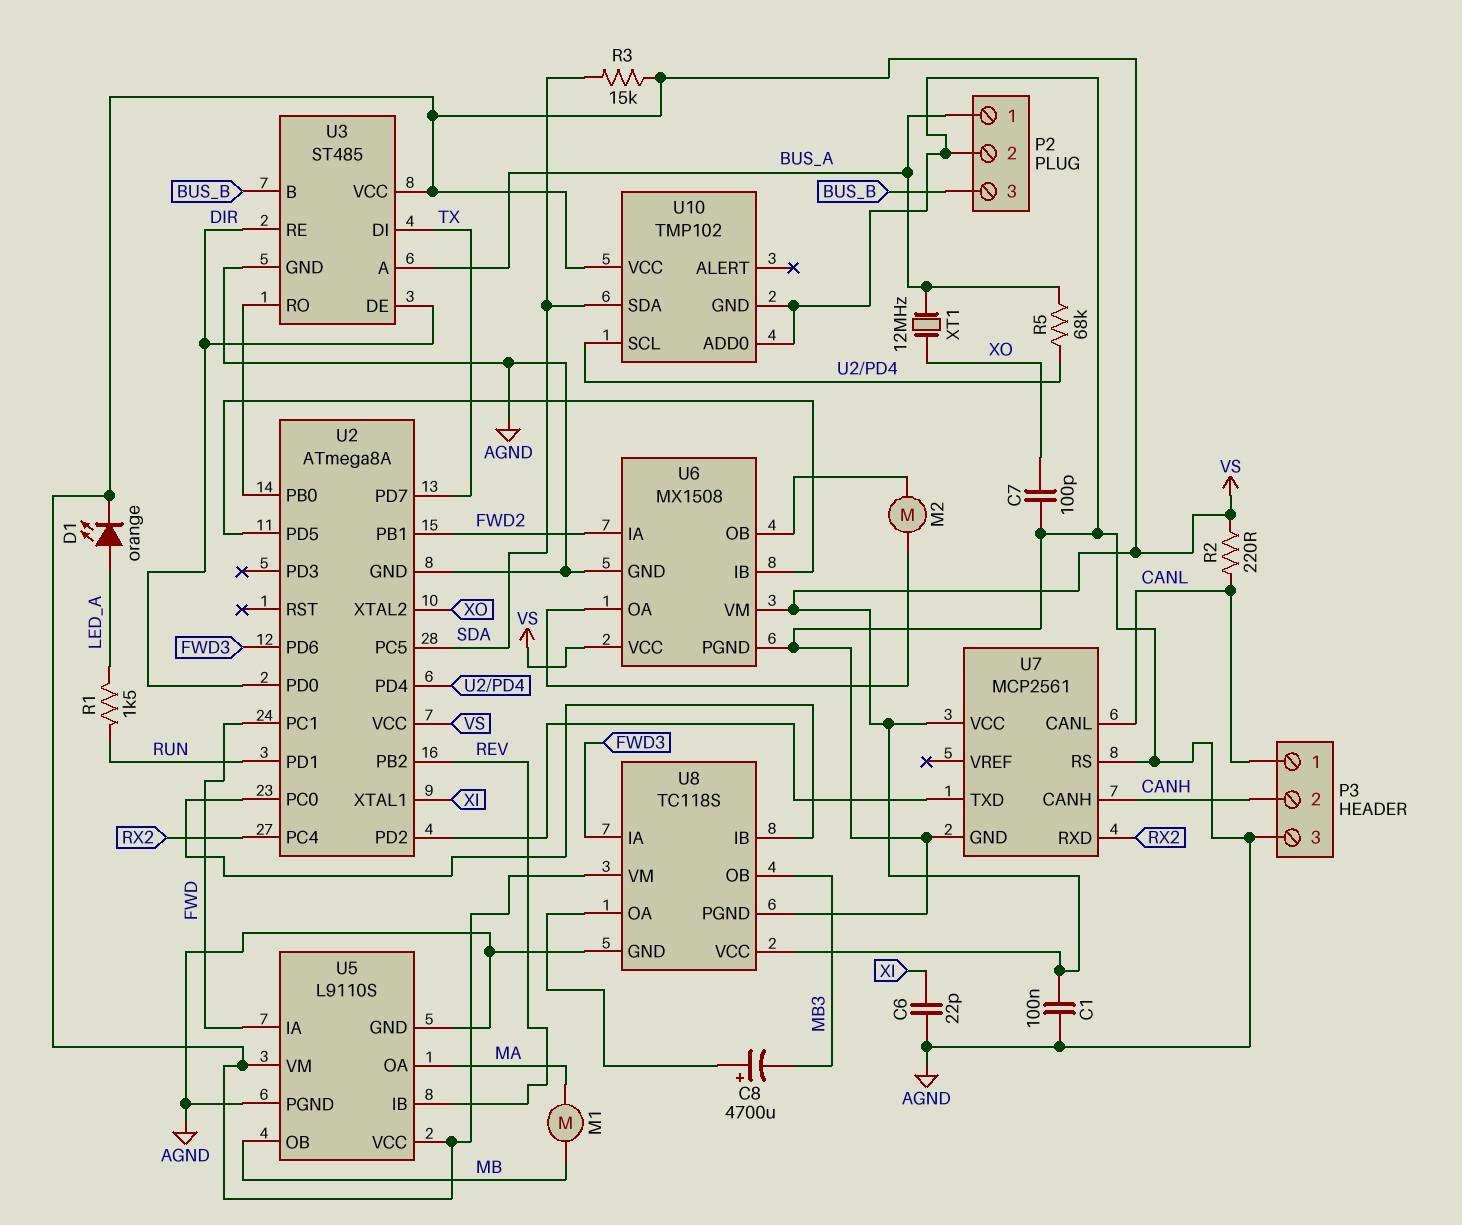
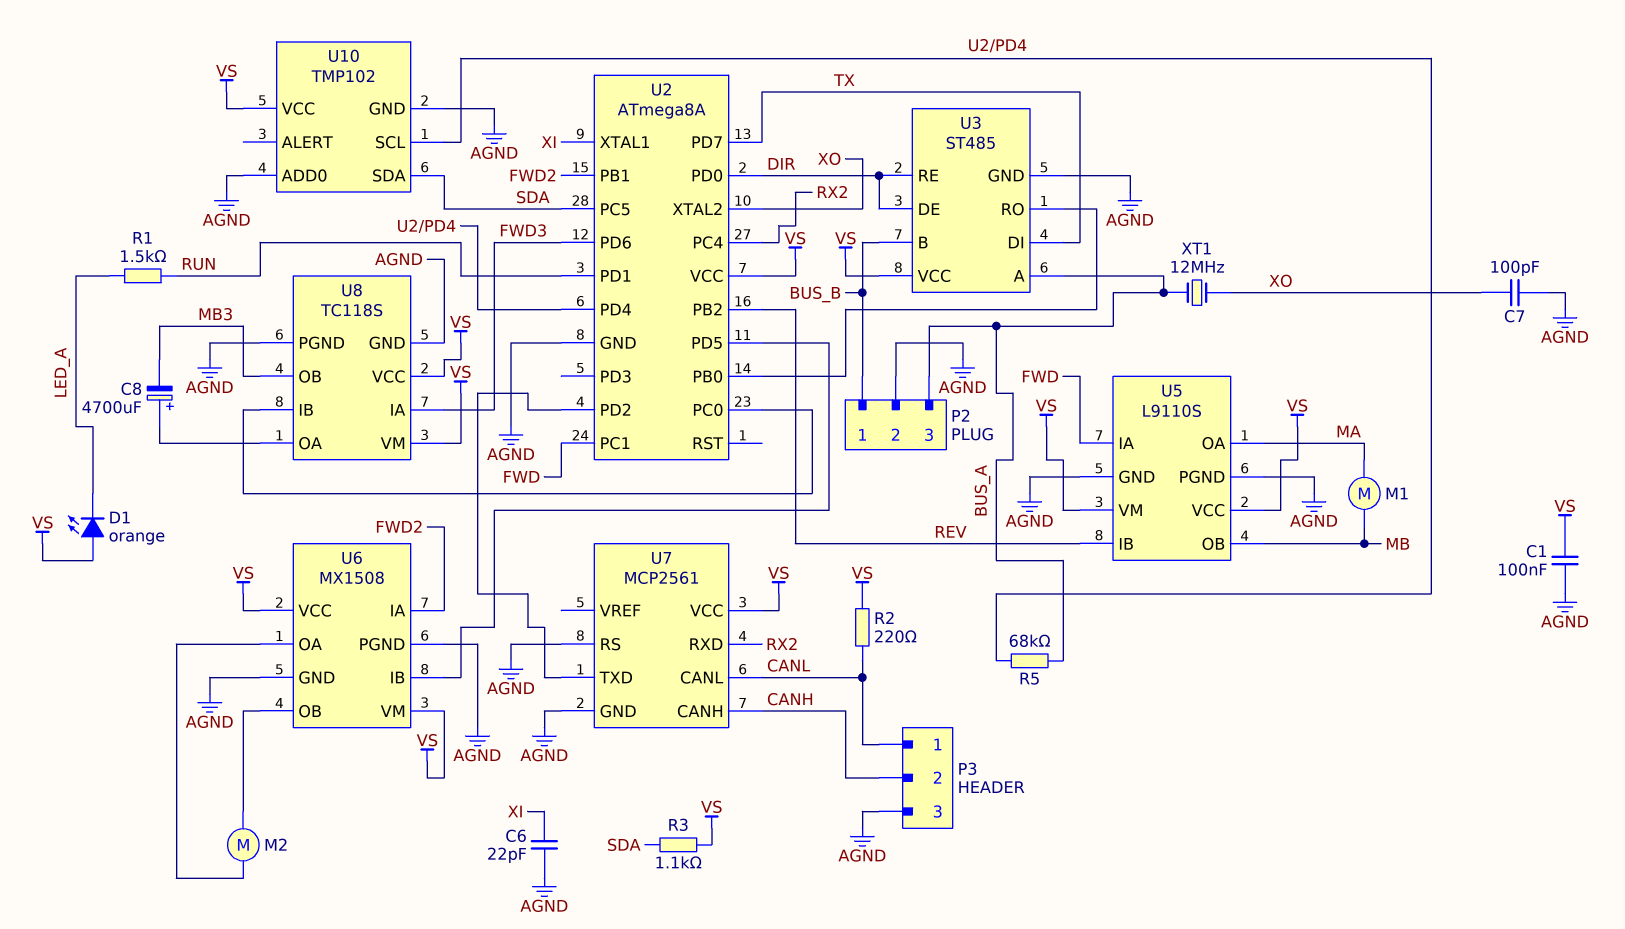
D1: LED orange (A LED_A, K VS) -> LED orange (A VS, K LED_A)
P2 pin 1: BUS_A -> BUS_B
P2 pin 3: BUS_B -> BUS_A
R3: 15k (SDA, VS) -> 1.1k (SDA, VS)

